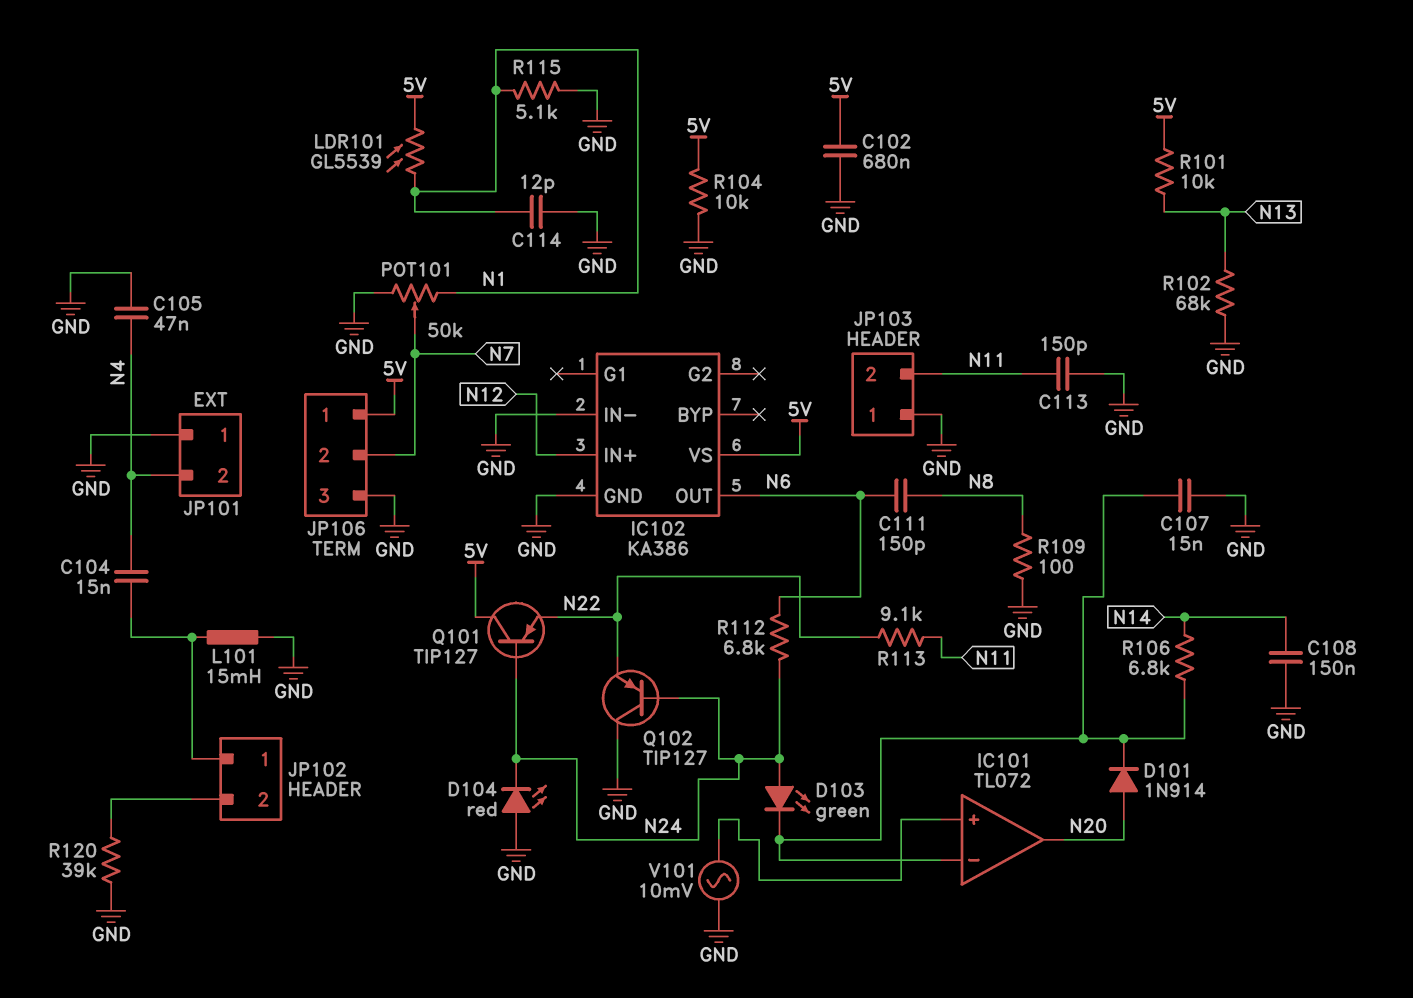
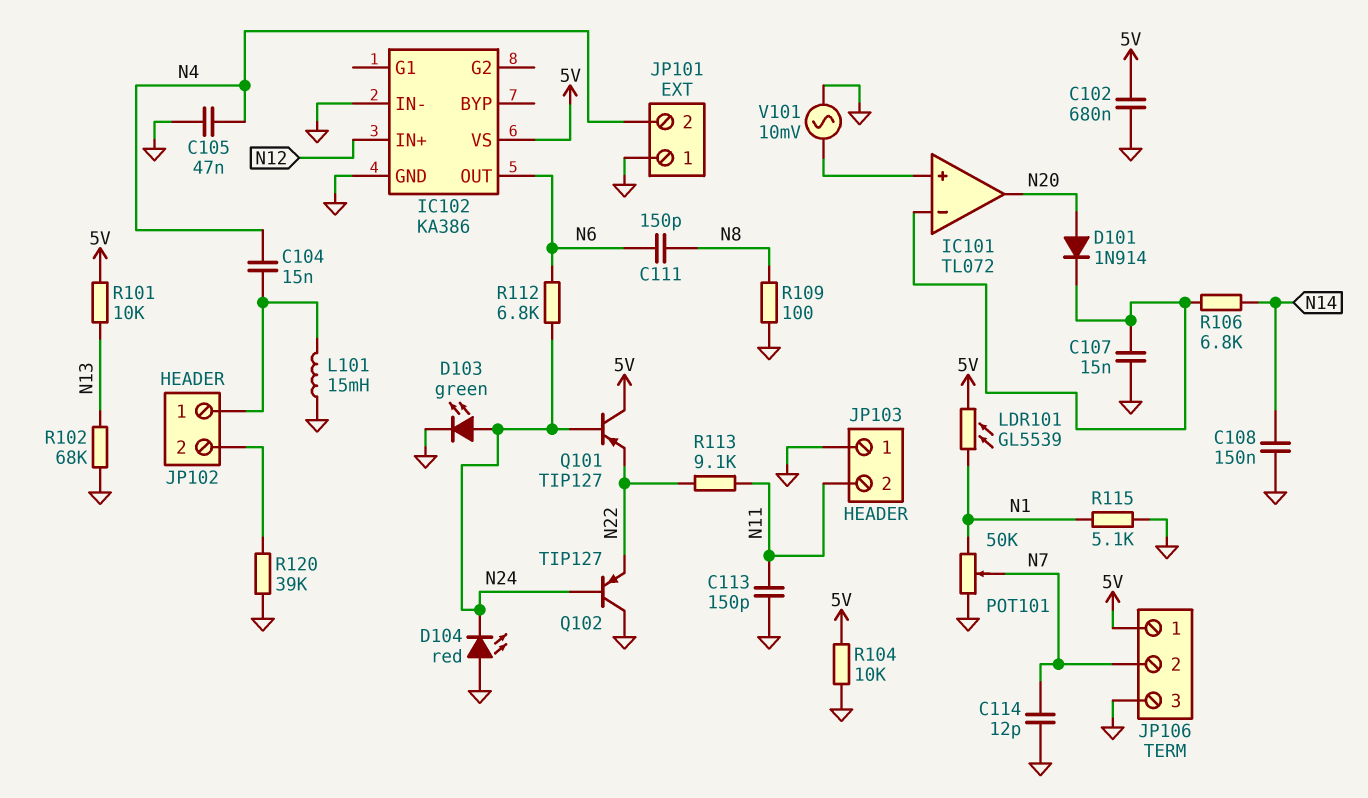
C114: 12pF (GND, N1) -> 12pF (GND, N7)
D103: LED green (A N24, K IC101/in-) -> LED green (A N24, K GND)

